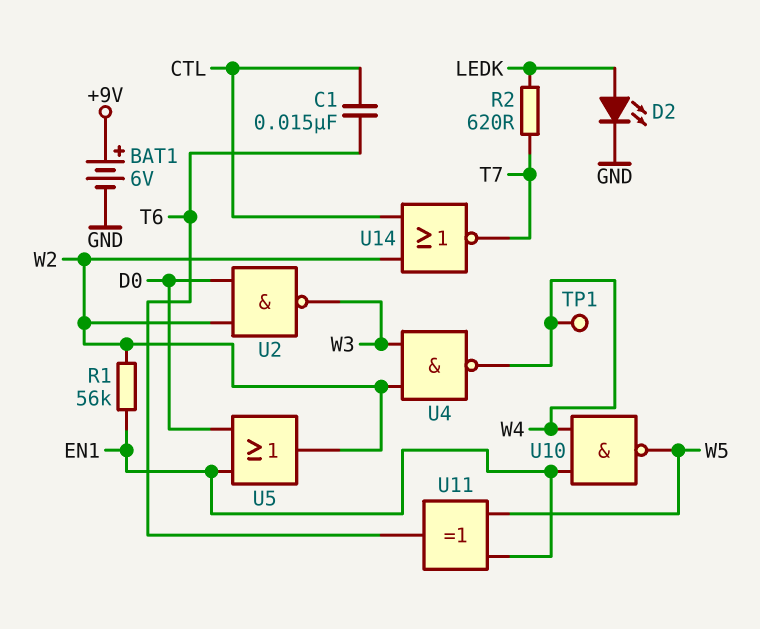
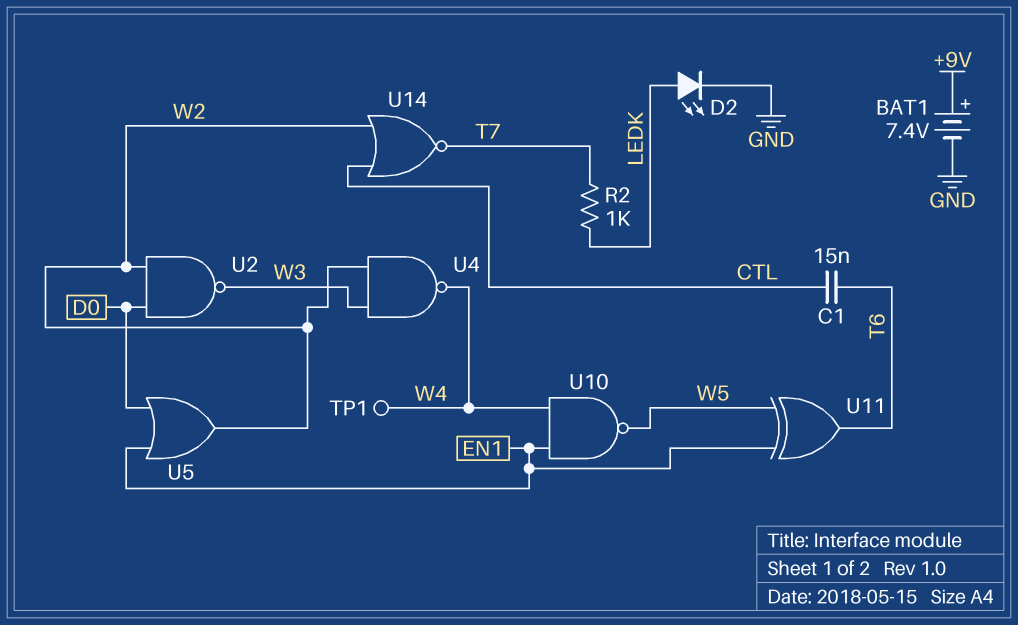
BAT1: 6V (plus +9V, minus GND) -> 7.4V (plus +9V, minus GND)
R1: 56k (EN1, W2) -> none
R2: 620 (LEDK, T7) -> 1k (LEDK, T7)

